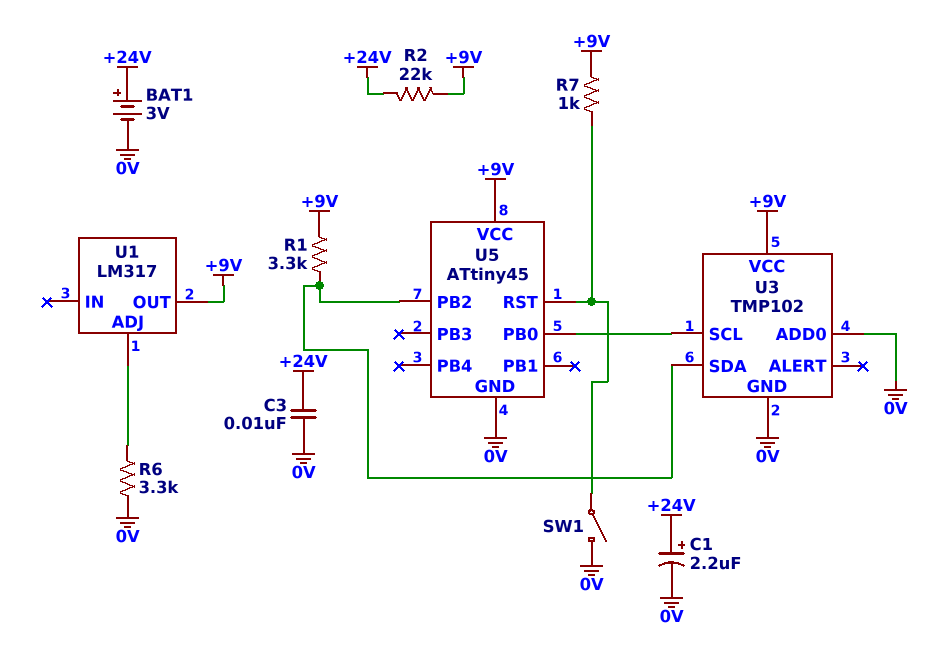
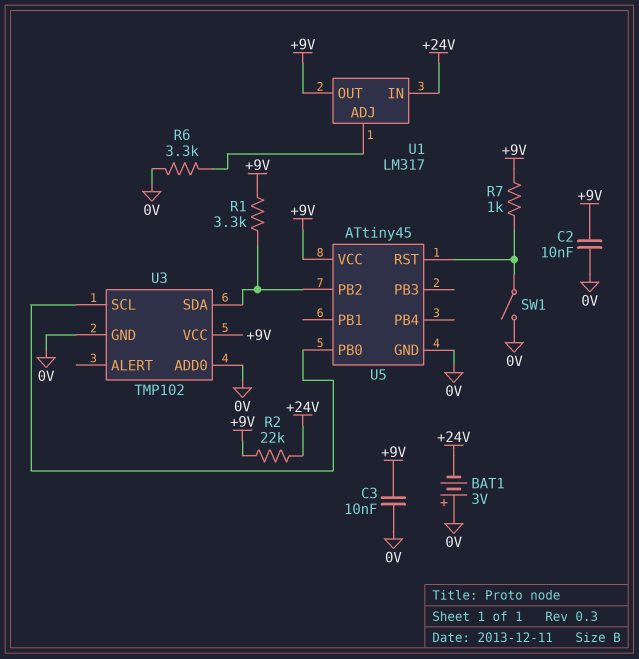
BAT1: 3V (plus +24V, minus 0V) -> 3V (plus 0V, minus +24V)
C1: 2.2uF (plus +24V, minus 0V) -> none
C2: none -> 10nF (+9V, 0V)
C3: 10nF (+24V, 0V) -> 10nF (+9V, 0V)
U1 pin IN: none -> +24V

